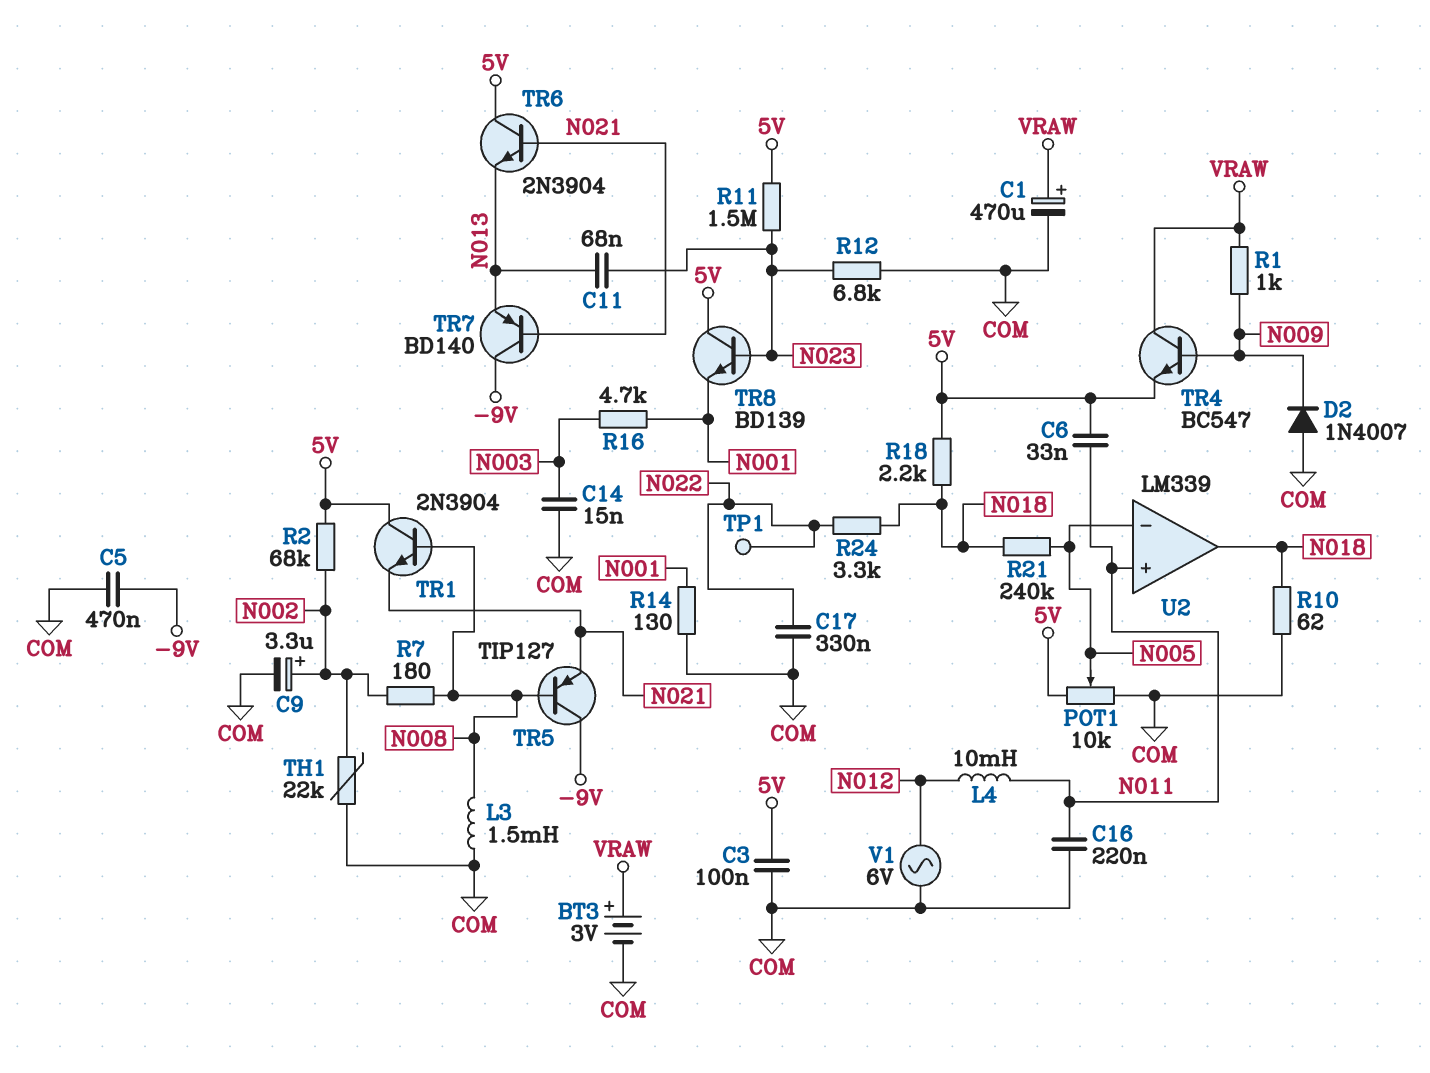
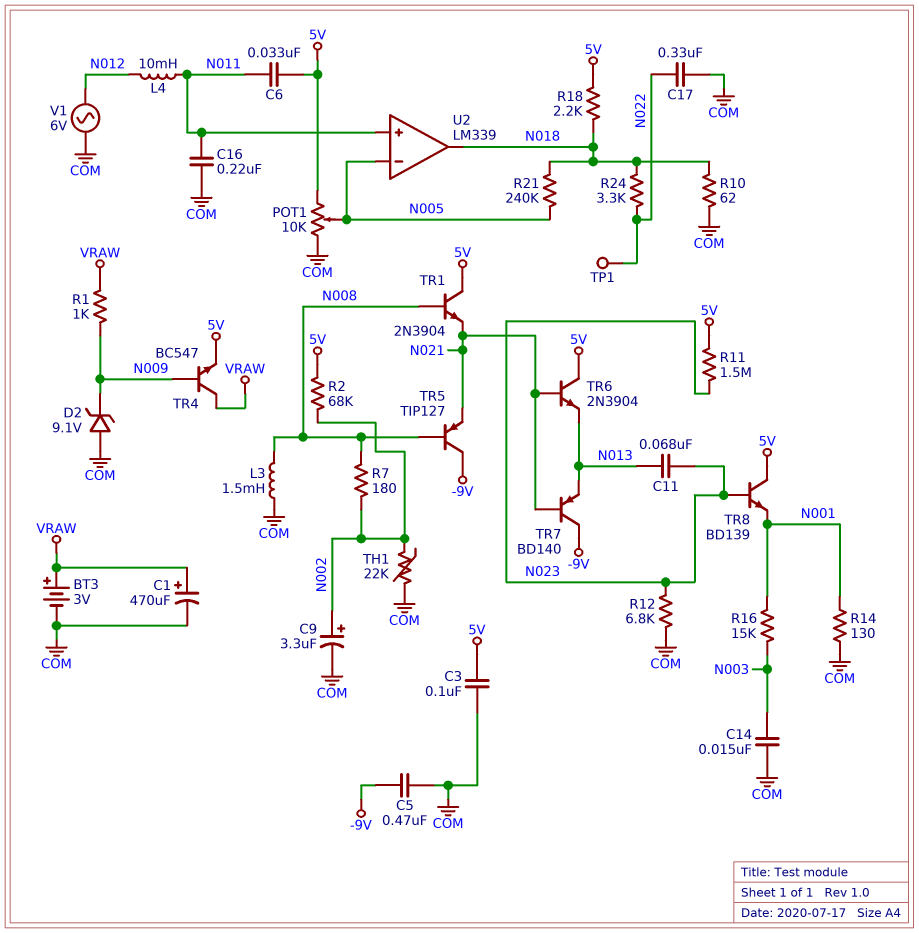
D2: diode 1N4007 (A COM, K N009) -> zener 9.1V (A COM, K N009)
R16: 4.7k (N001, N003) -> 15k (N001, N003)

